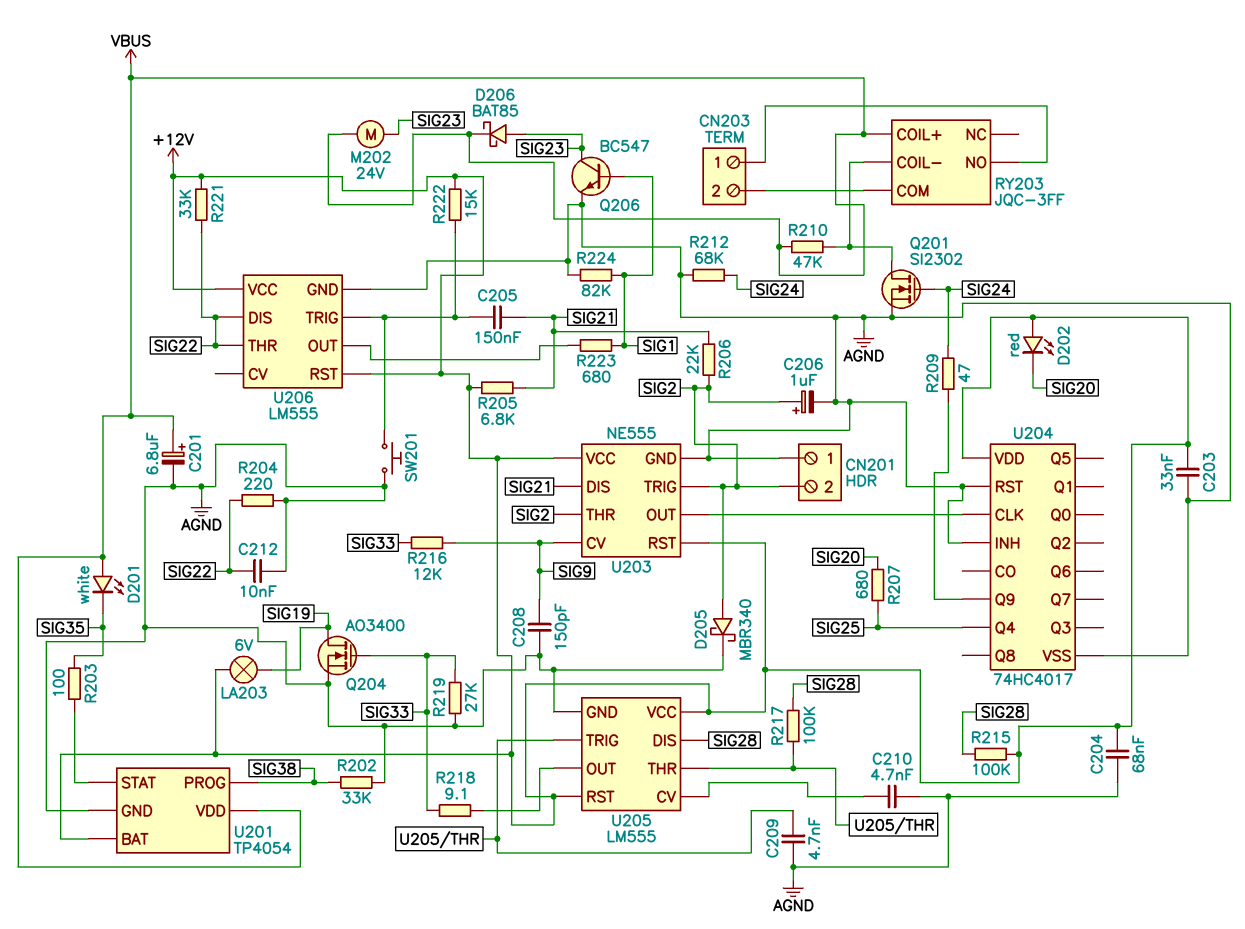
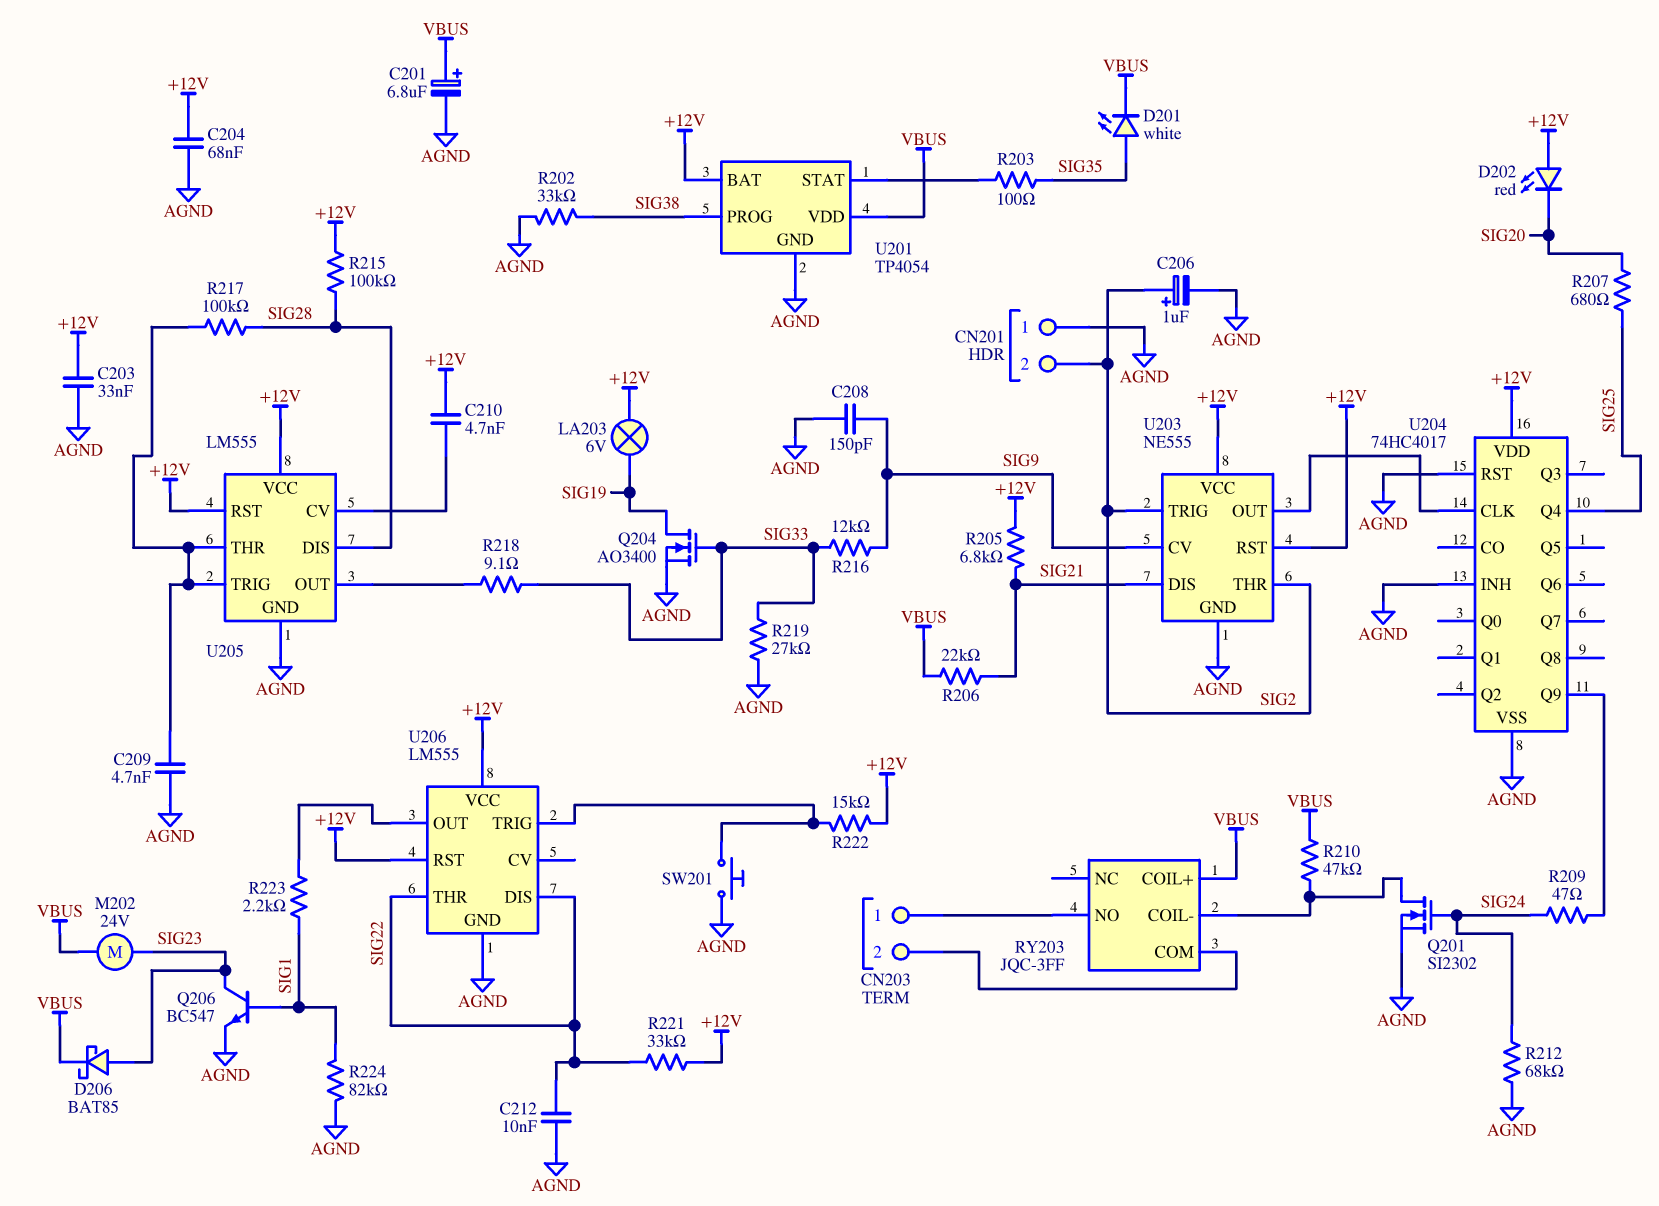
C205: 150nF (SIG21, U206/TRIG) -> none
C210: 4.7nF (AGND, U205/CV) -> 4.7nF (+12V, U205/CV)
D201: LED white (A VBUS, K SIG35) -> LED white (A SIG35, K VBUS)
D205: schottky MBR340 (A SIG2, K AGND) -> none
R204: 220 (AGND, SIG22) -> none
R206: 22k (SIG2, SIG21) -> 22k (SIG21, VBUS)
R223: 680 (SIG1, U206/OUT) -> 2.2k (SIG1, U206/OUT)

